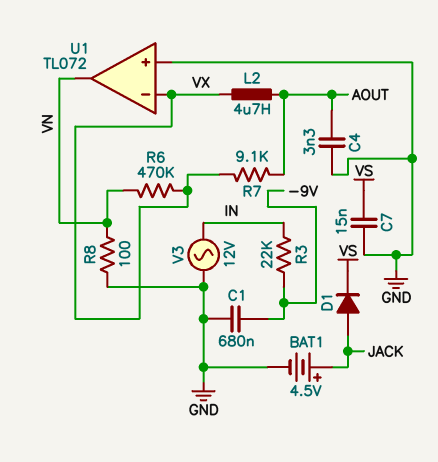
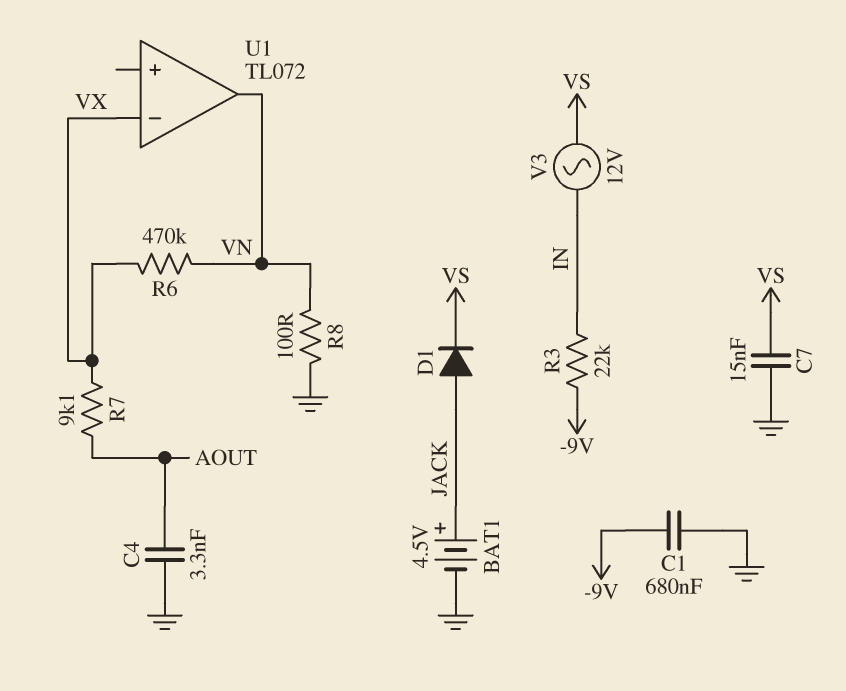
L2: 4.7uH (AOUT, VX) -> none
U1 pin in+: GND -> none
V3: AC 12V (GND, IN) -> AC 12V (IN, VS)

